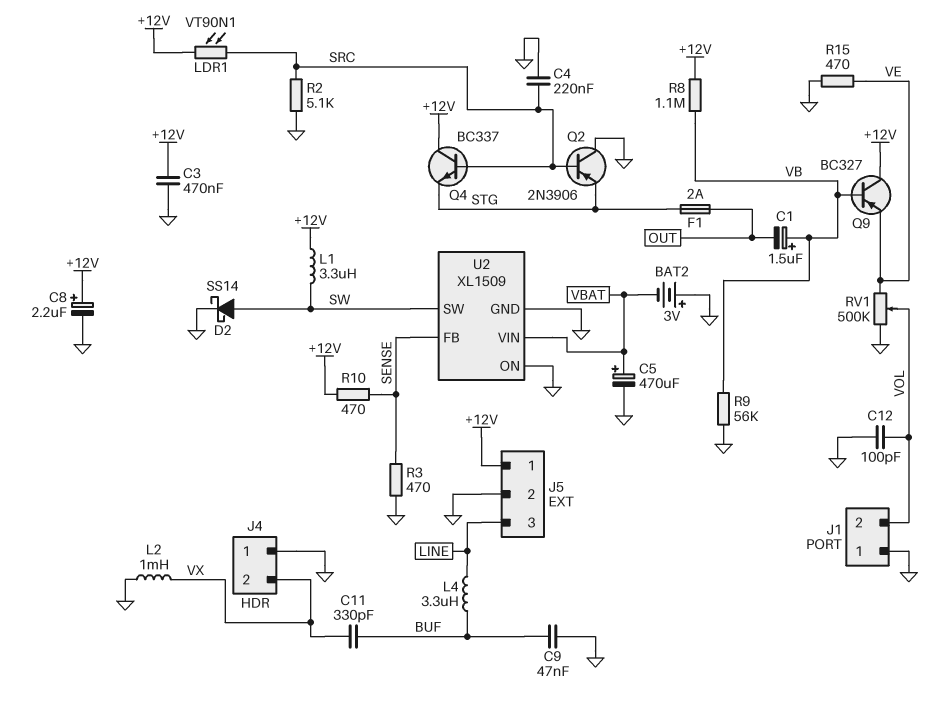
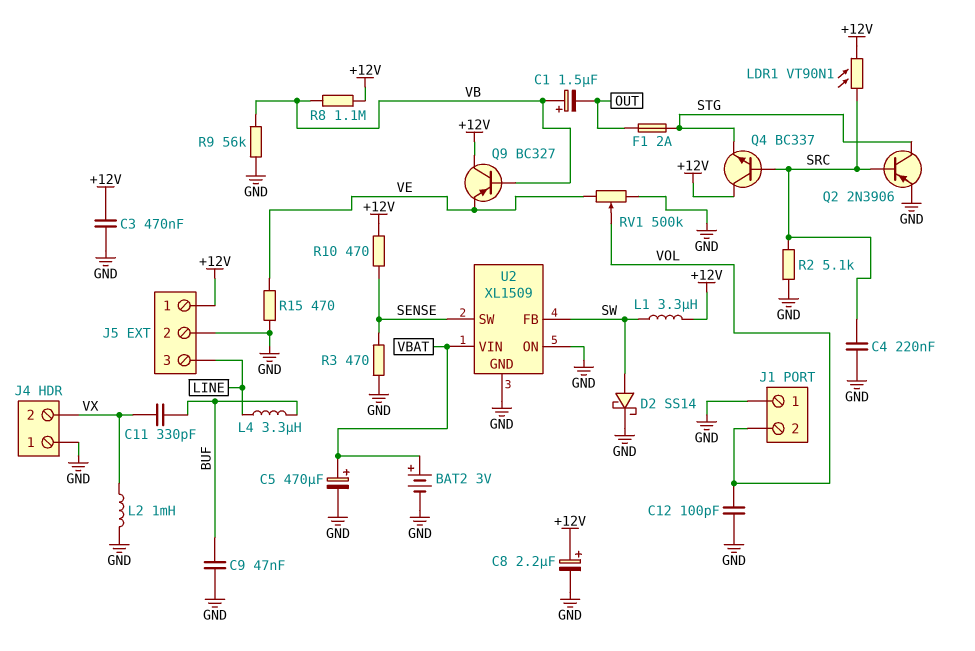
BAT2: 3V (plus GND, minus VBAT) -> 3V (plus VBAT, minus GND)
Q2: PNP 2N3906 (B SRC, C GND, E STG) -> PNP 2N3906 (B SRC, C STG, E GND)
U2 pin FB: SENSE -> SW
U2 pin SW: SW -> SENSE

